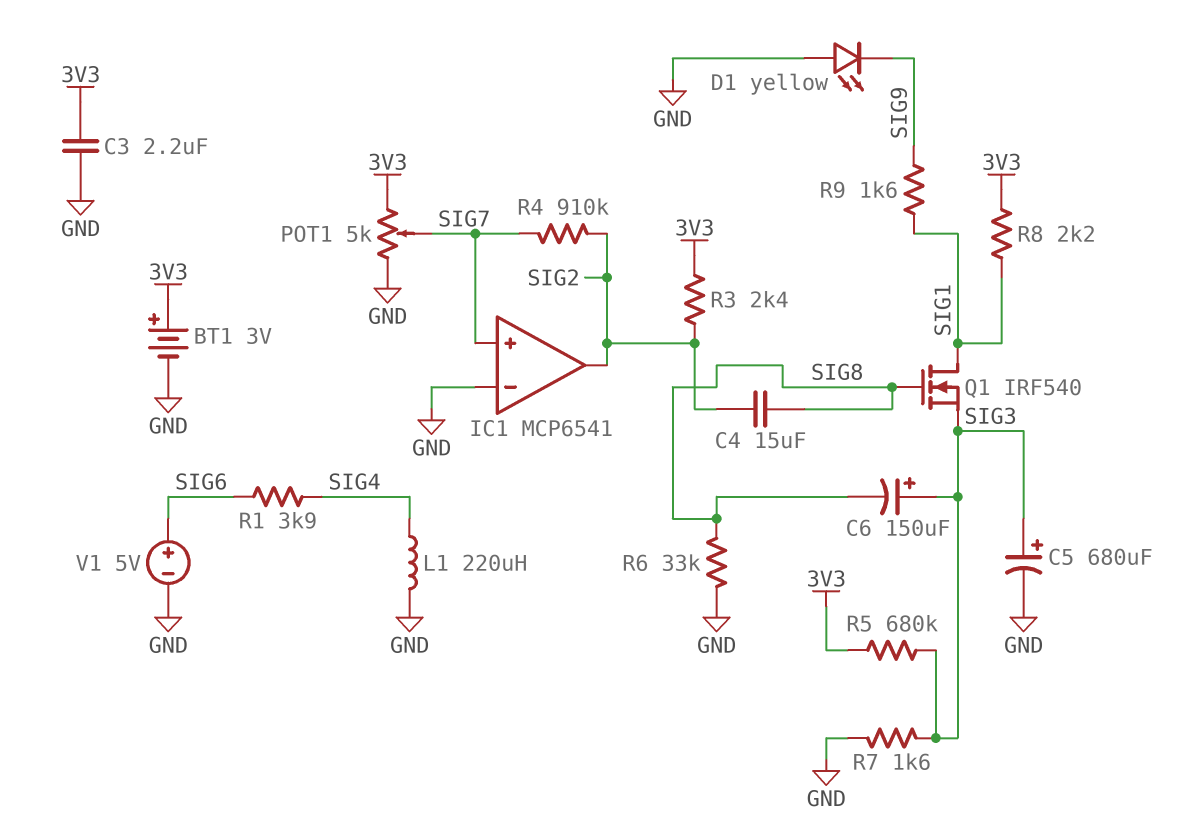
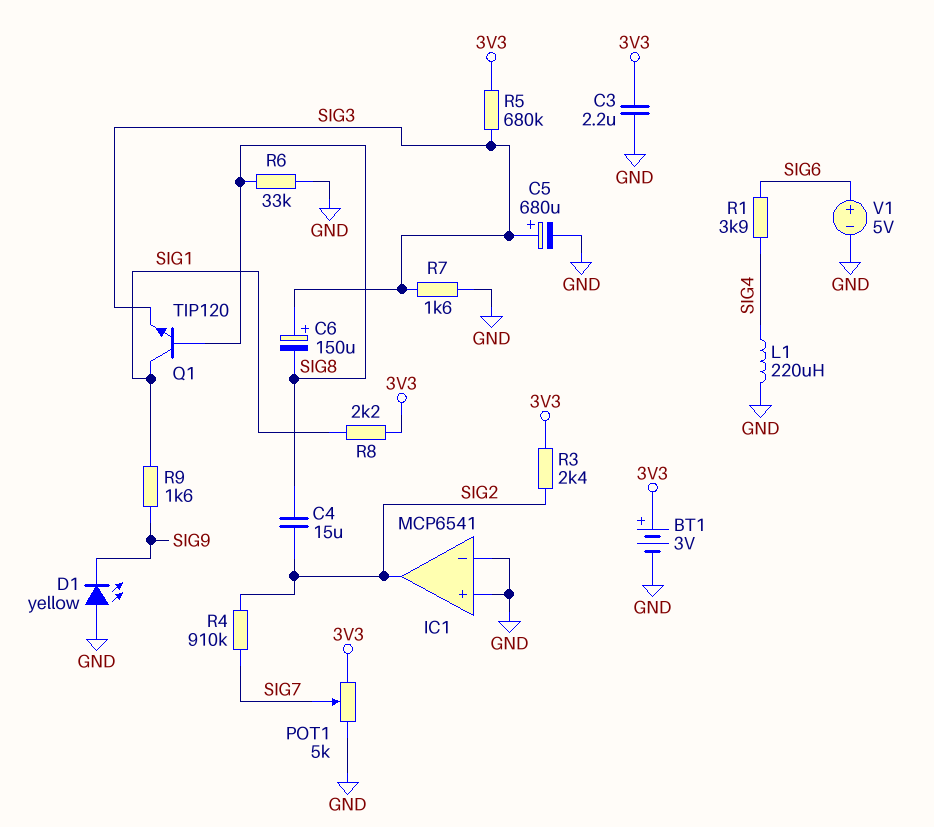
IC1 pin in+: SIG7 -> GND
Q1: NMOS IRF540 (G SIG8, D SIG1, S SIG3) -> NPN TIP120 (B SIG8, C SIG1, E SIG3)

